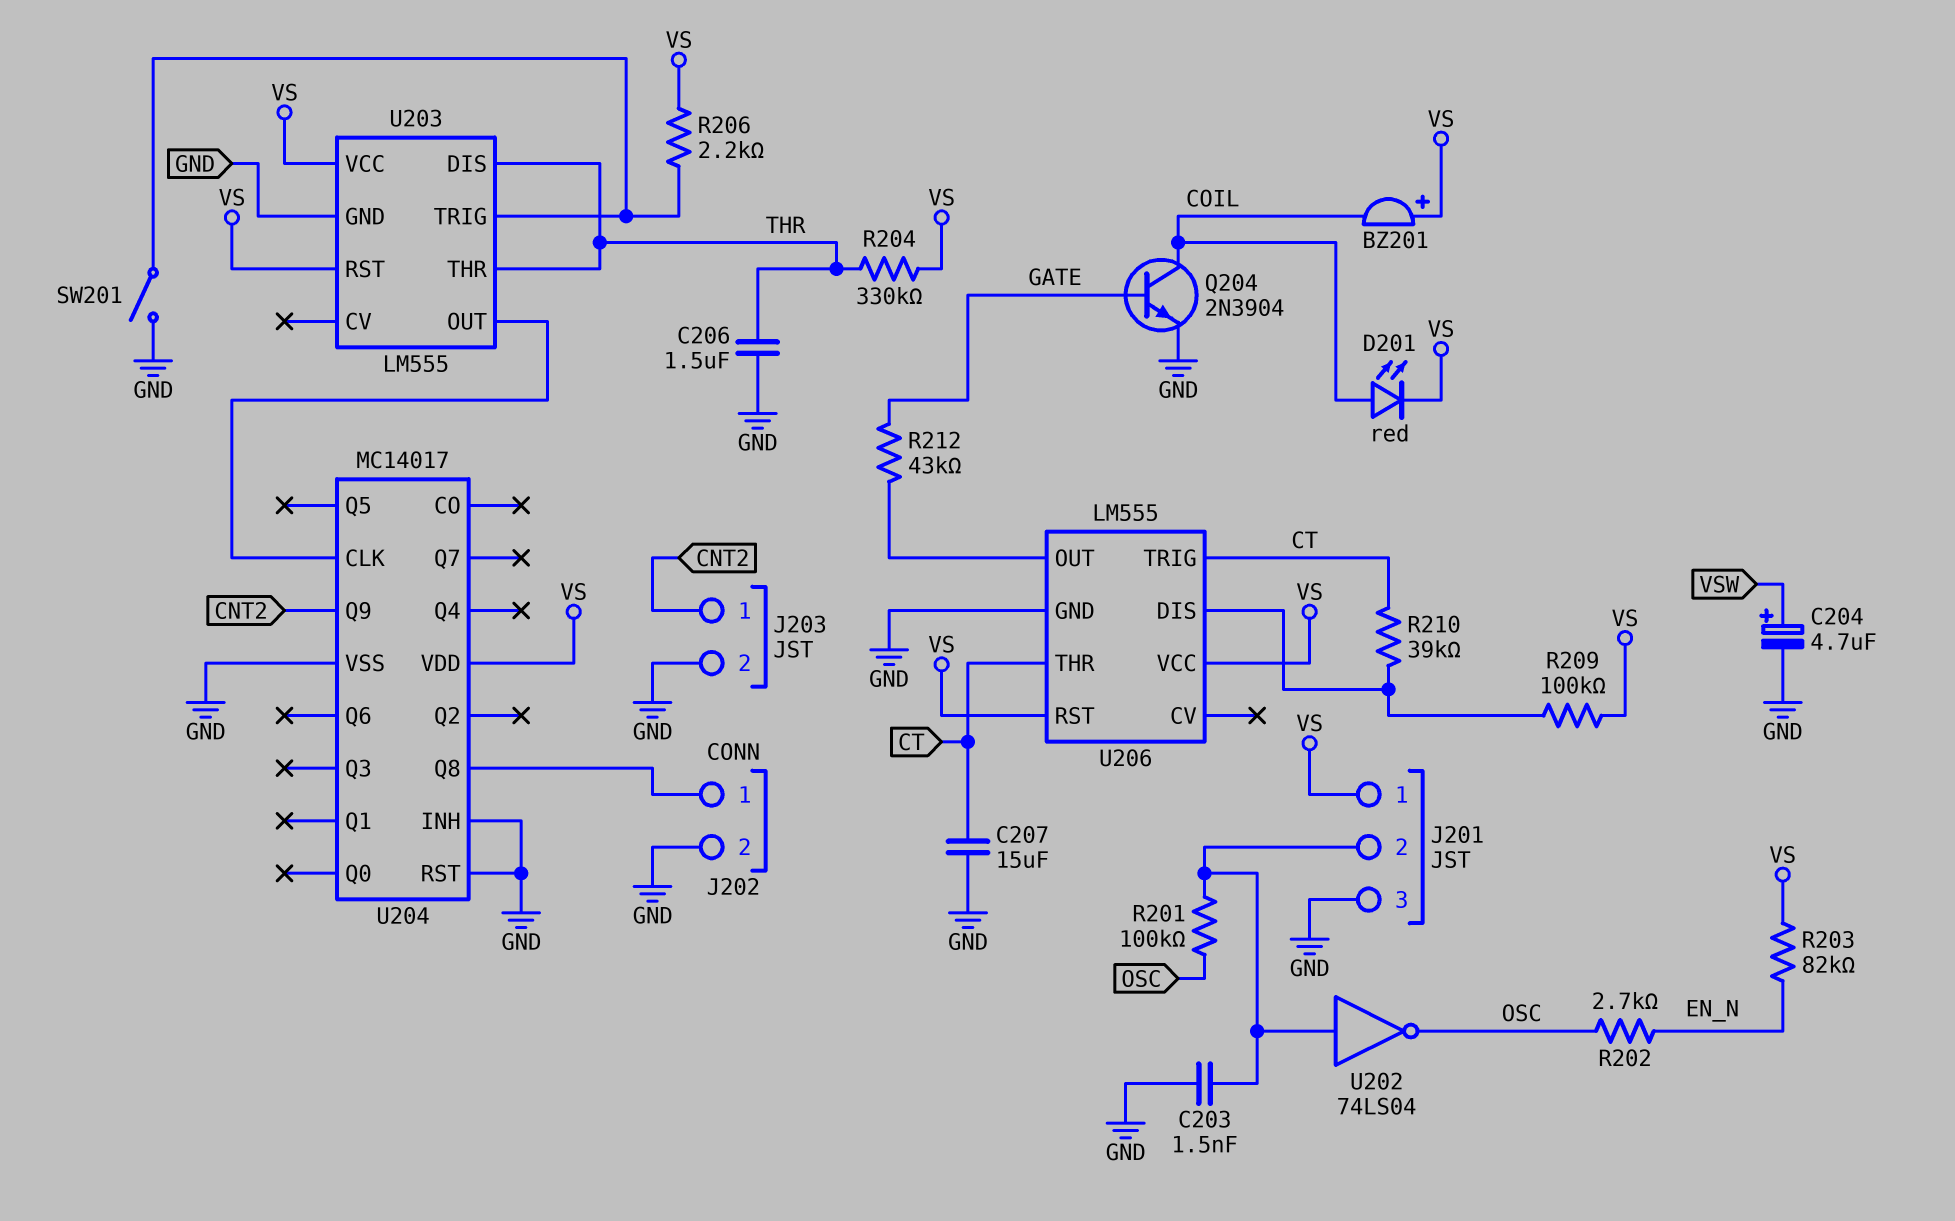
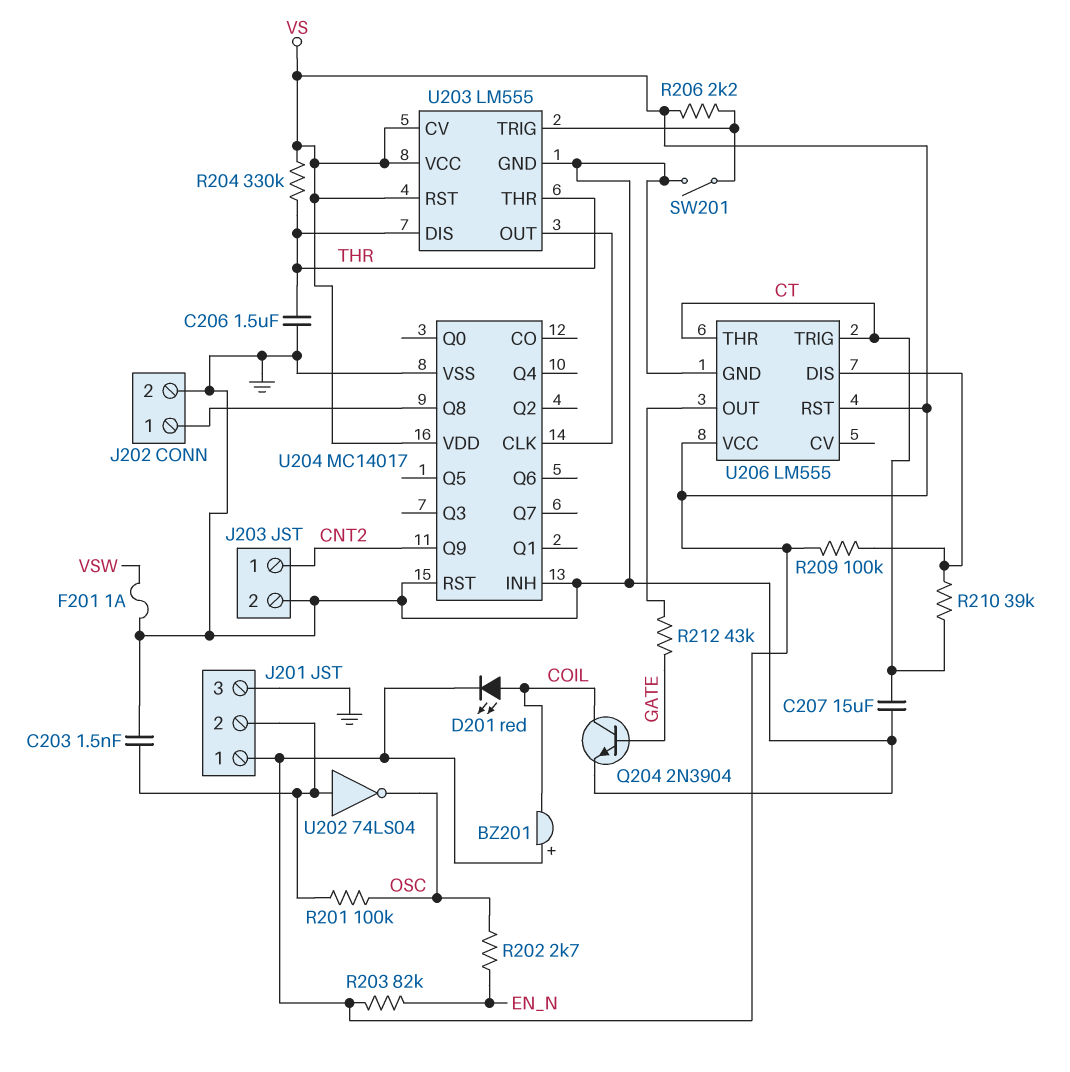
C204: 4.7uF (plus VSW, minus GND) -> none
F201: none -> 1A (GND, VSW)
U203 pin CV: none -> VS

